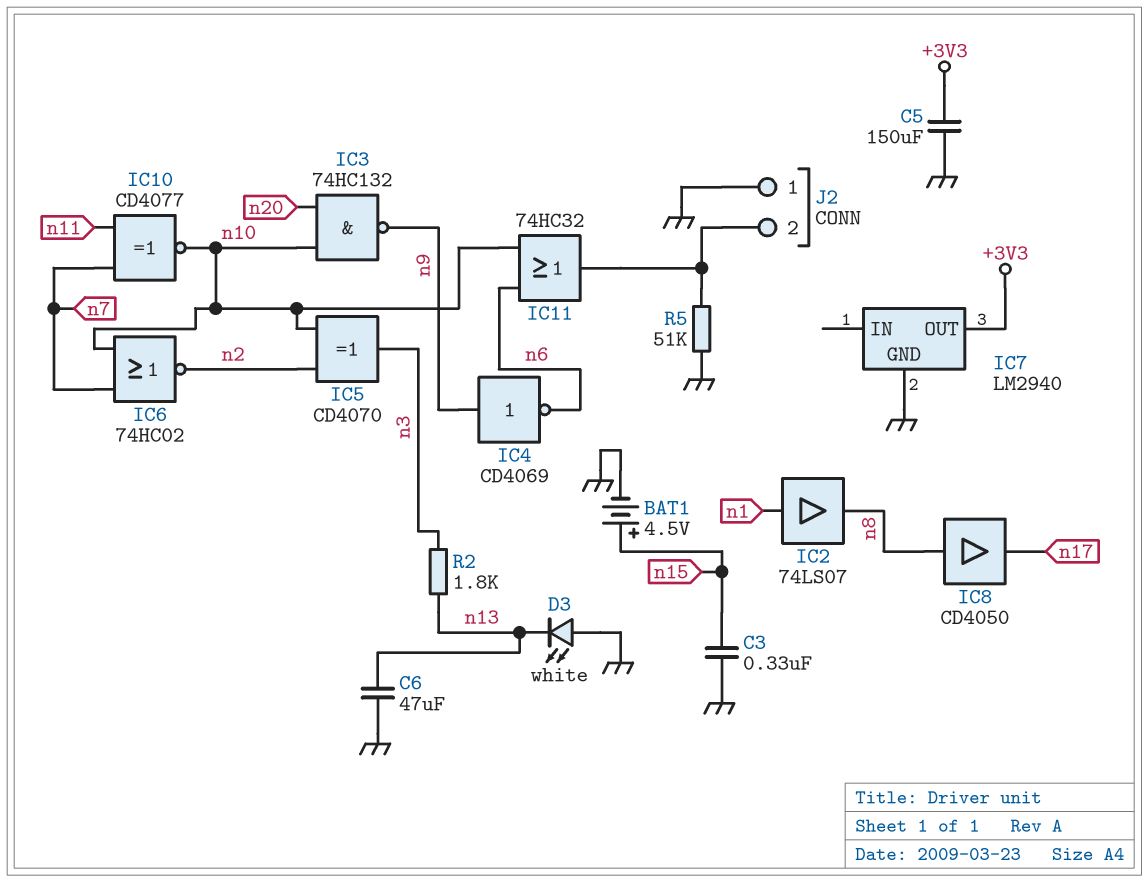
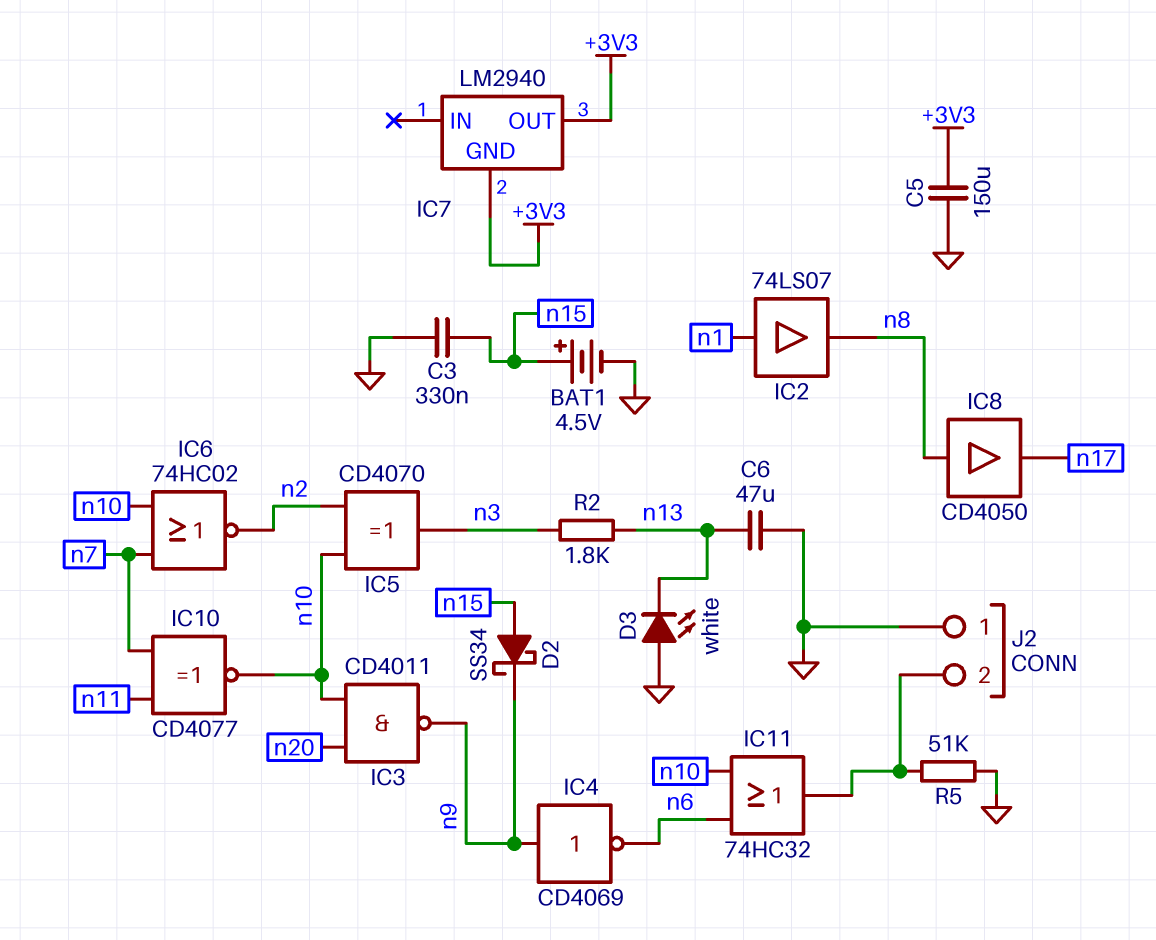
D2: none -> schottky SS34 (A n15, K n9)
IC3: NAND 74HC132 (in n10, in n20, out n9) -> NAND CD4011 (in n10, in n20, out n9)
IC7 pin GND: GND -> +3V3

